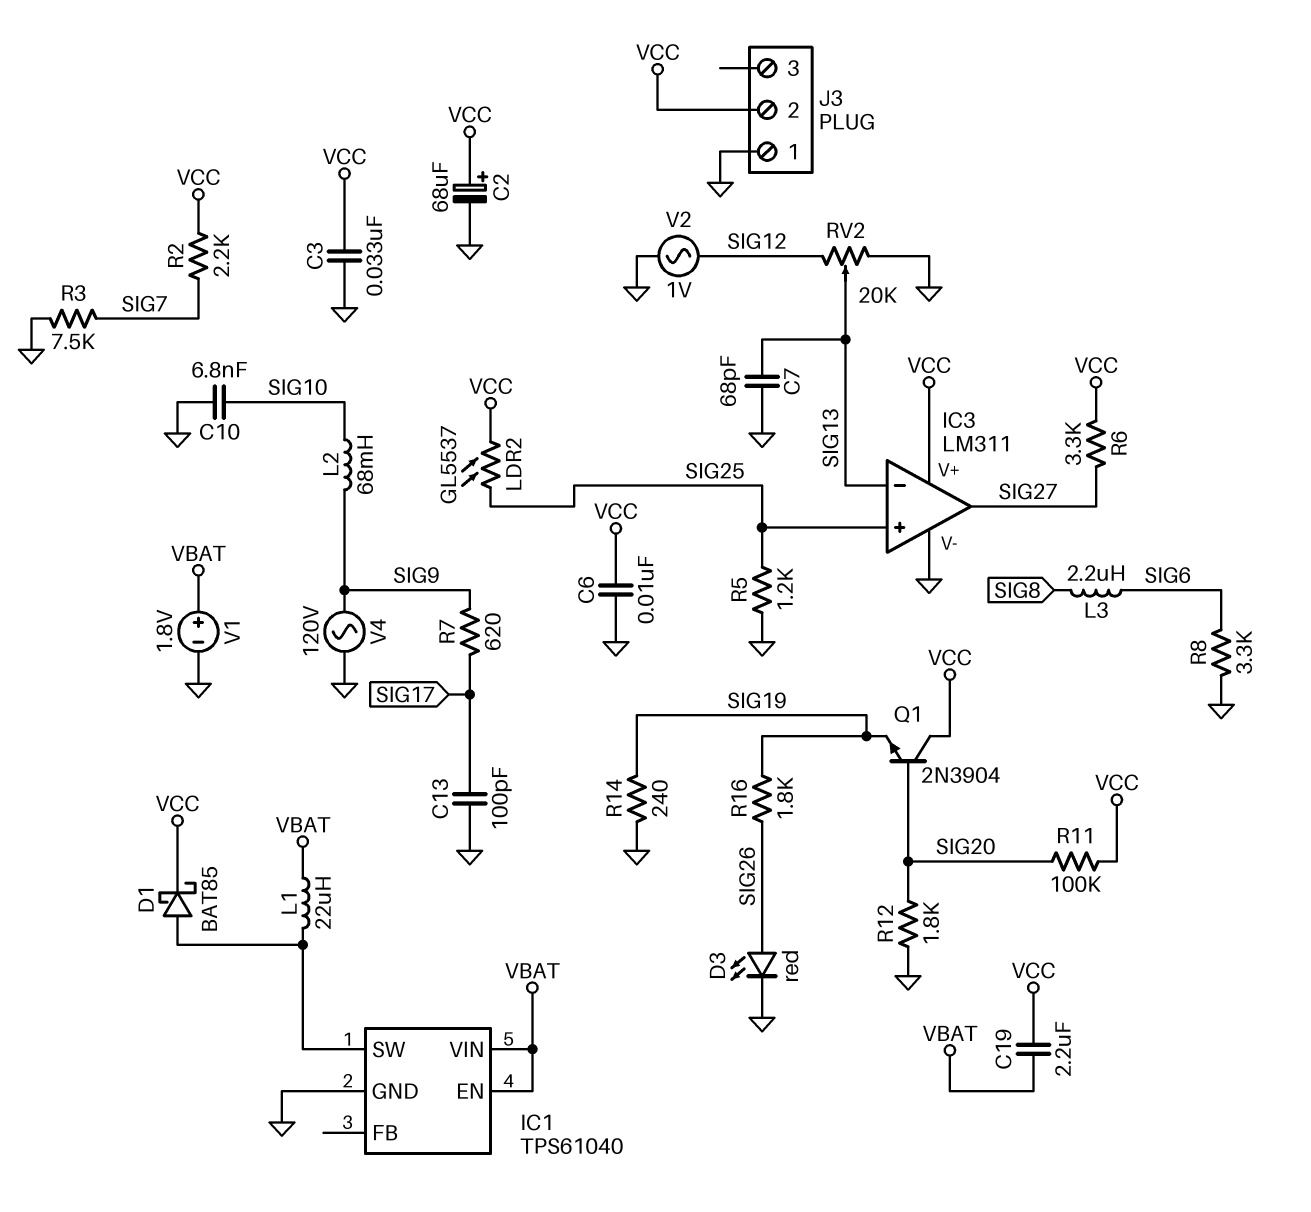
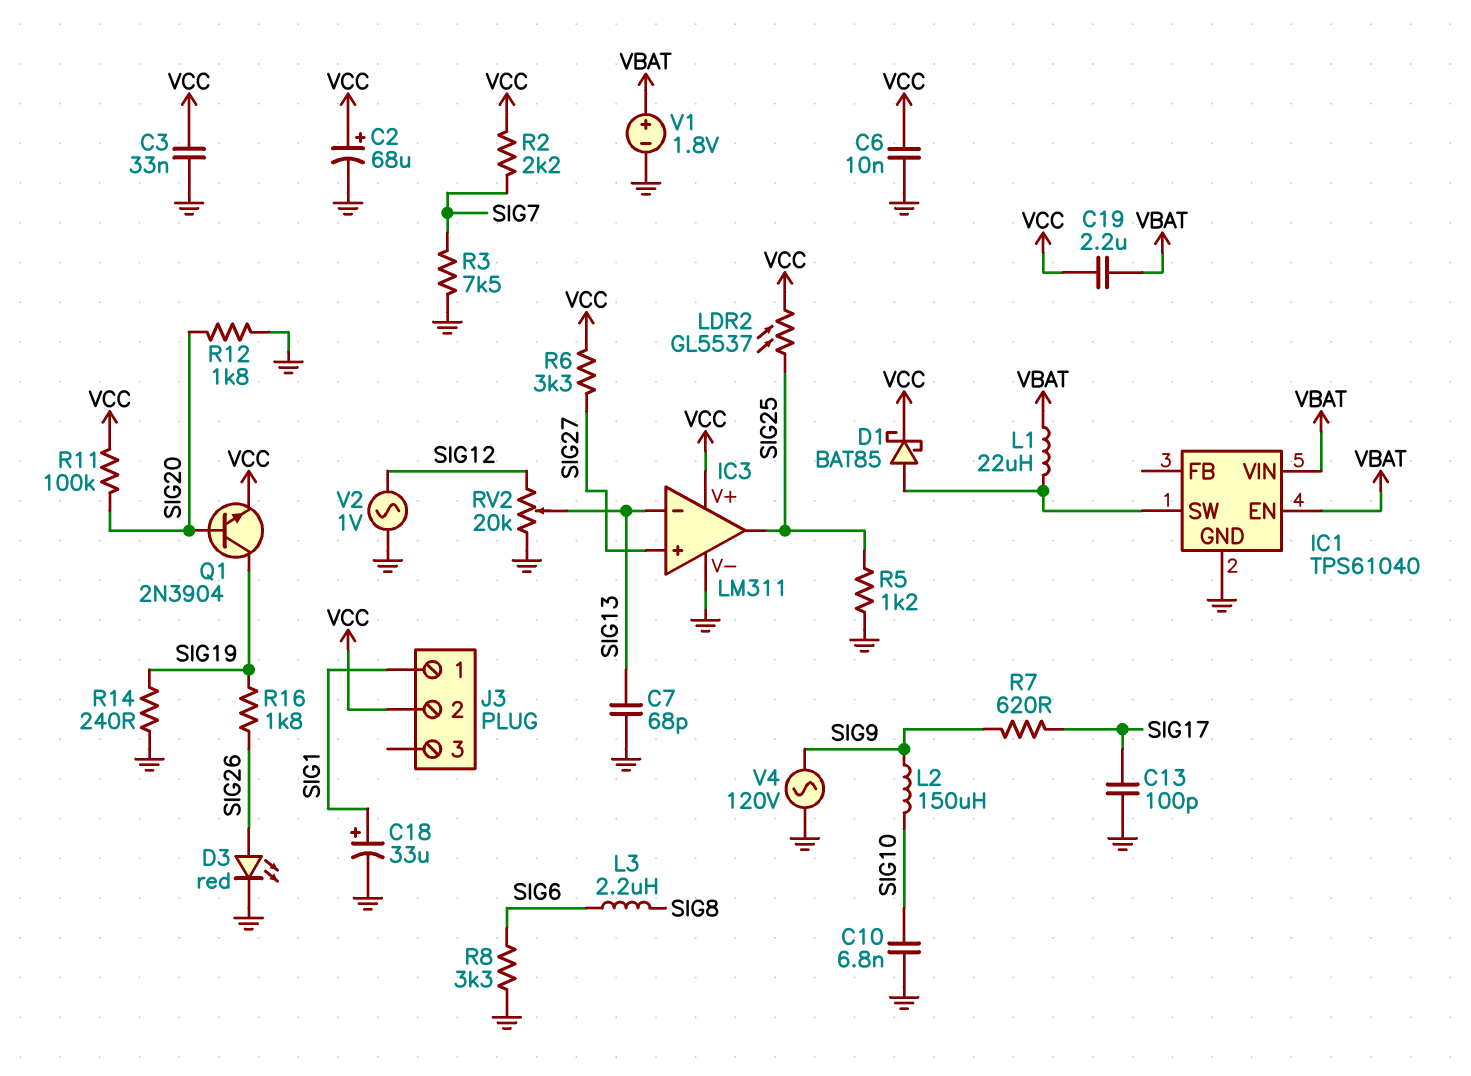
C18: none -> 33uF (plus SIG1, minus GND)
IC3 pin in+: SIG25 -> SIG27
IC3 pin out: SIG27 -> SIG25
J3 pin 1: GND -> SIG1
L2: 68mH (SIG9, SIG10) -> 150uH (SIG9, SIG10)
Q1: NPN 2N3904 (B SIG20, C VCC, E SIG19) -> NPN 2N3904 (B SIG20, C SIG19, E VCC)

